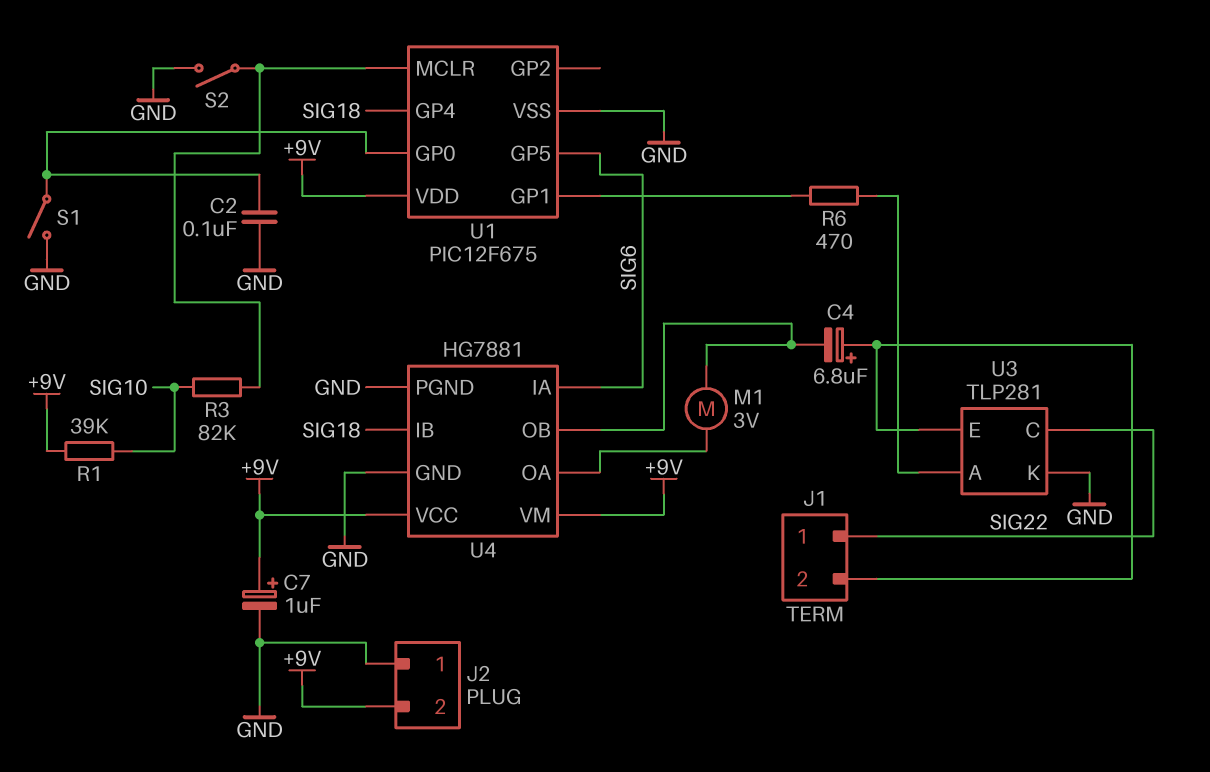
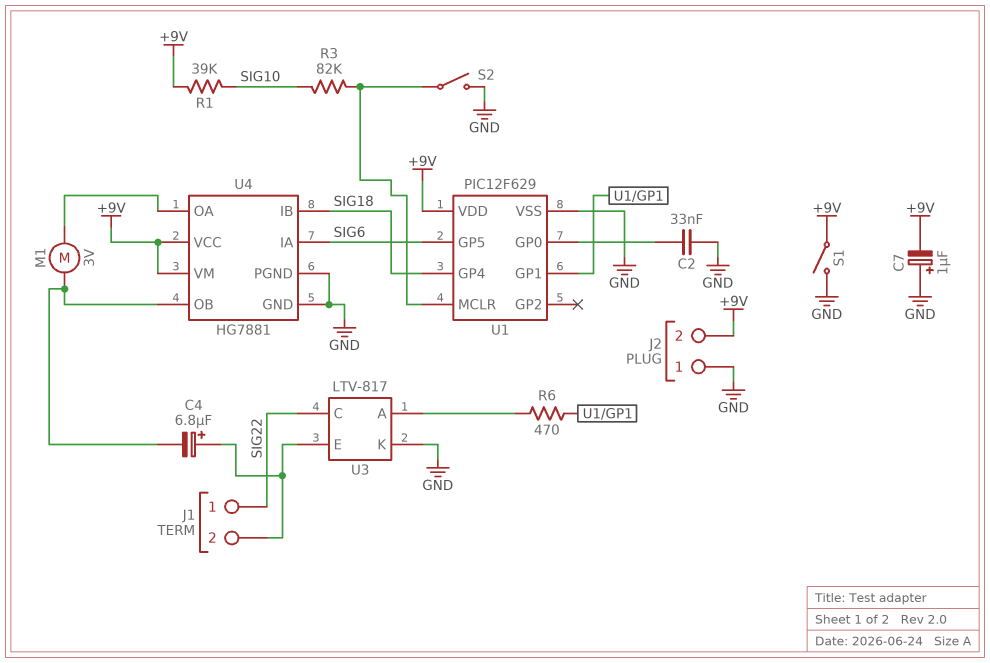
C2: 100nF (GND, U1/GP0) -> 33nF (GND, U1/GP0)
C7: 1uF (plus +9V, minus GND) -> 1uF (plus GND, minus +9V)
S1: switch (GND, U1/GP0) -> switch (+9V, GND)
U1: PIC12F675 -> PIC12F629
U3: TLP281 -> LTV-817

